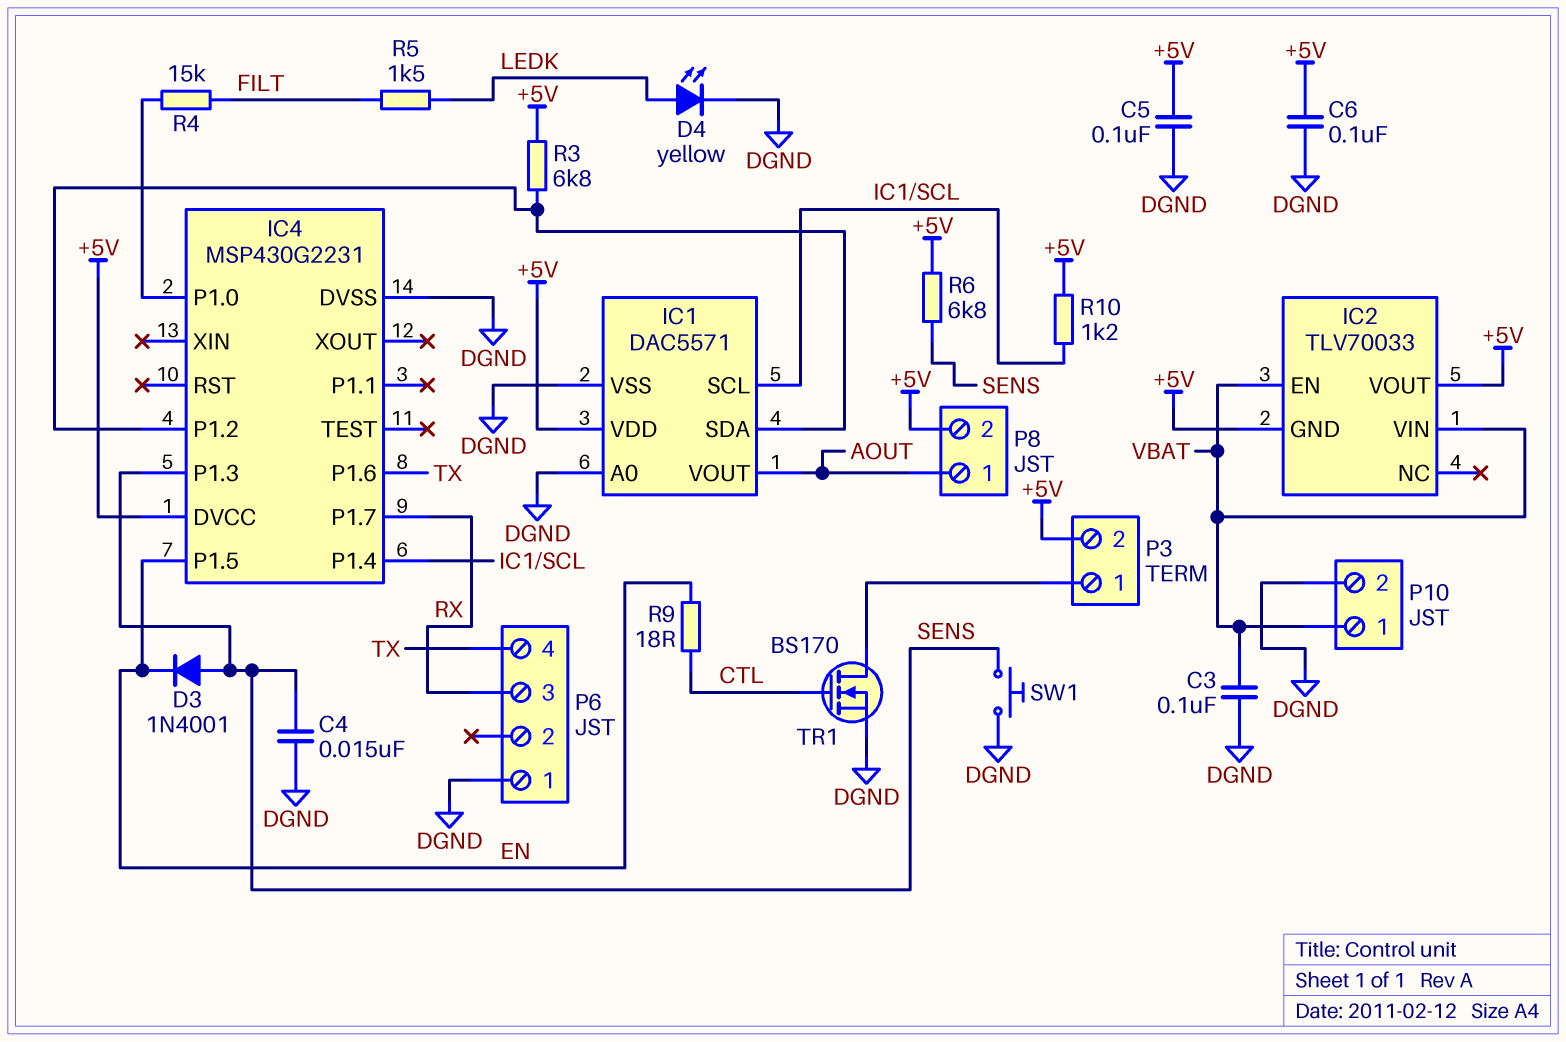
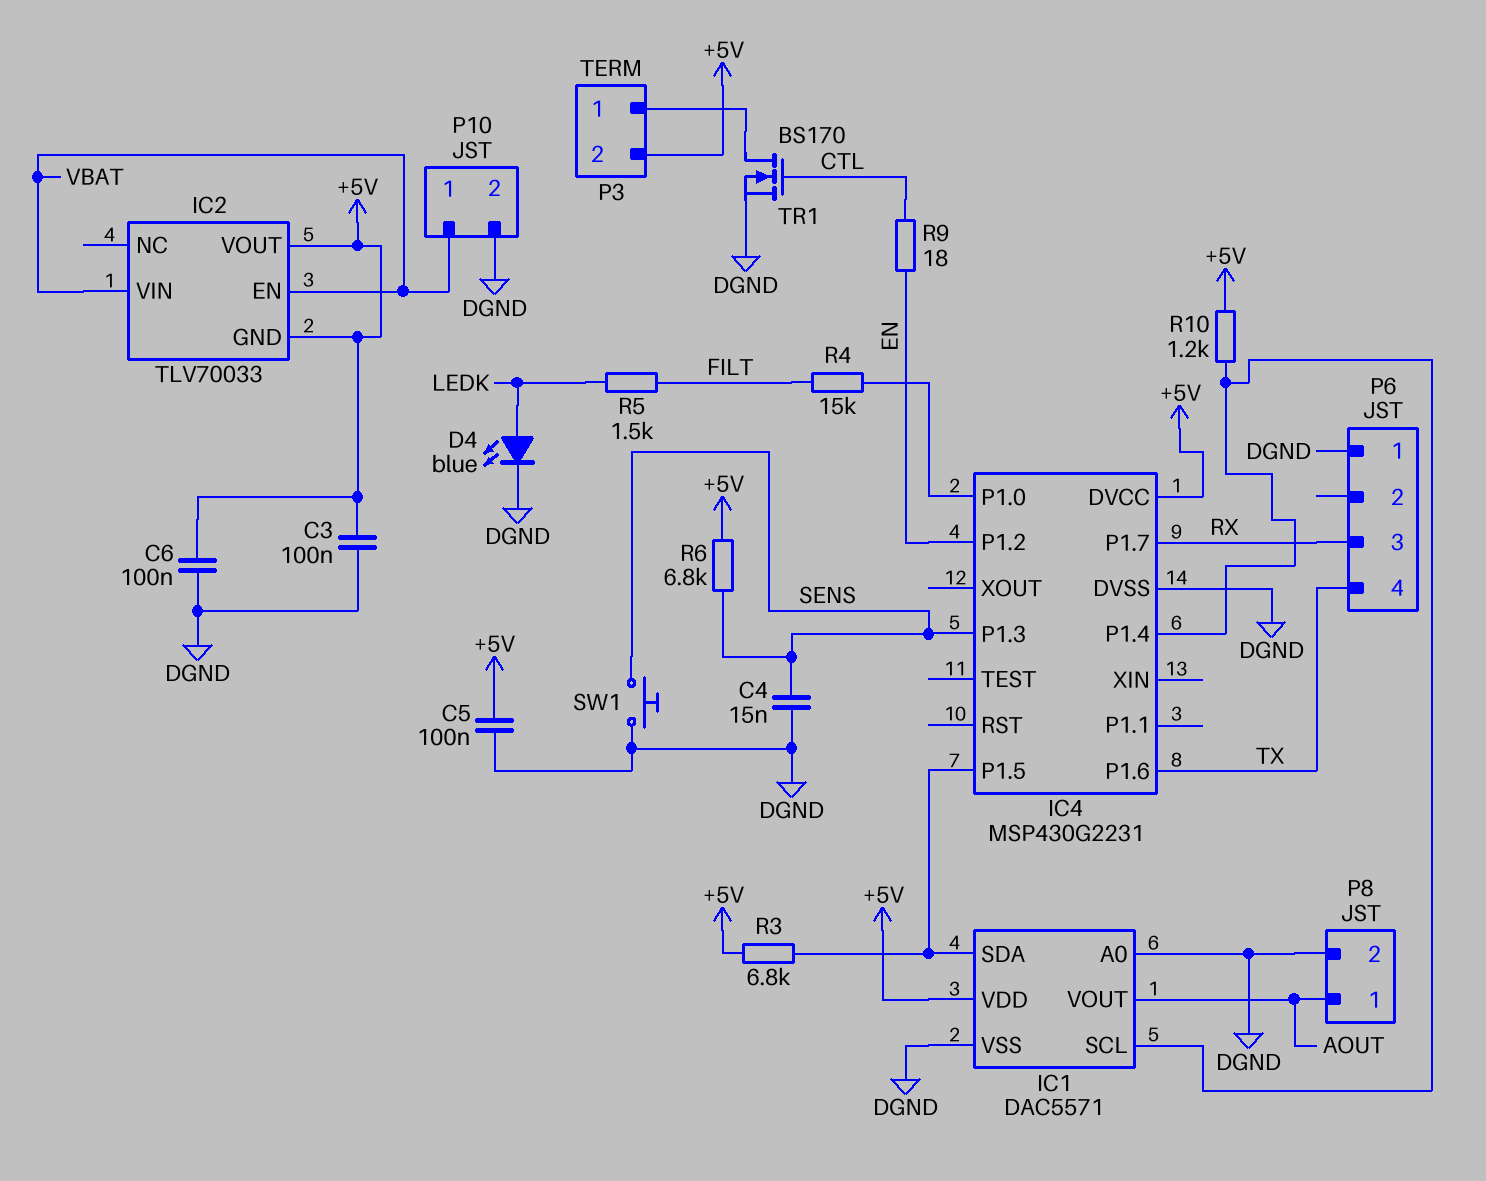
C3: 100nF (DGND, VBAT) -> 100nF (+5V, DGND)
D3: diode 1N4001 (A SENS, K EN) -> none
D4: LED yellow (A LEDK, K DGND) -> LED blue (A LEDK, K DGND)
IC4 pin P1.2: IC1/SDA -> EN
IC4 pin P1.5: EN -> IC1/SDA
P8 pin 2: +5V -> DGND

